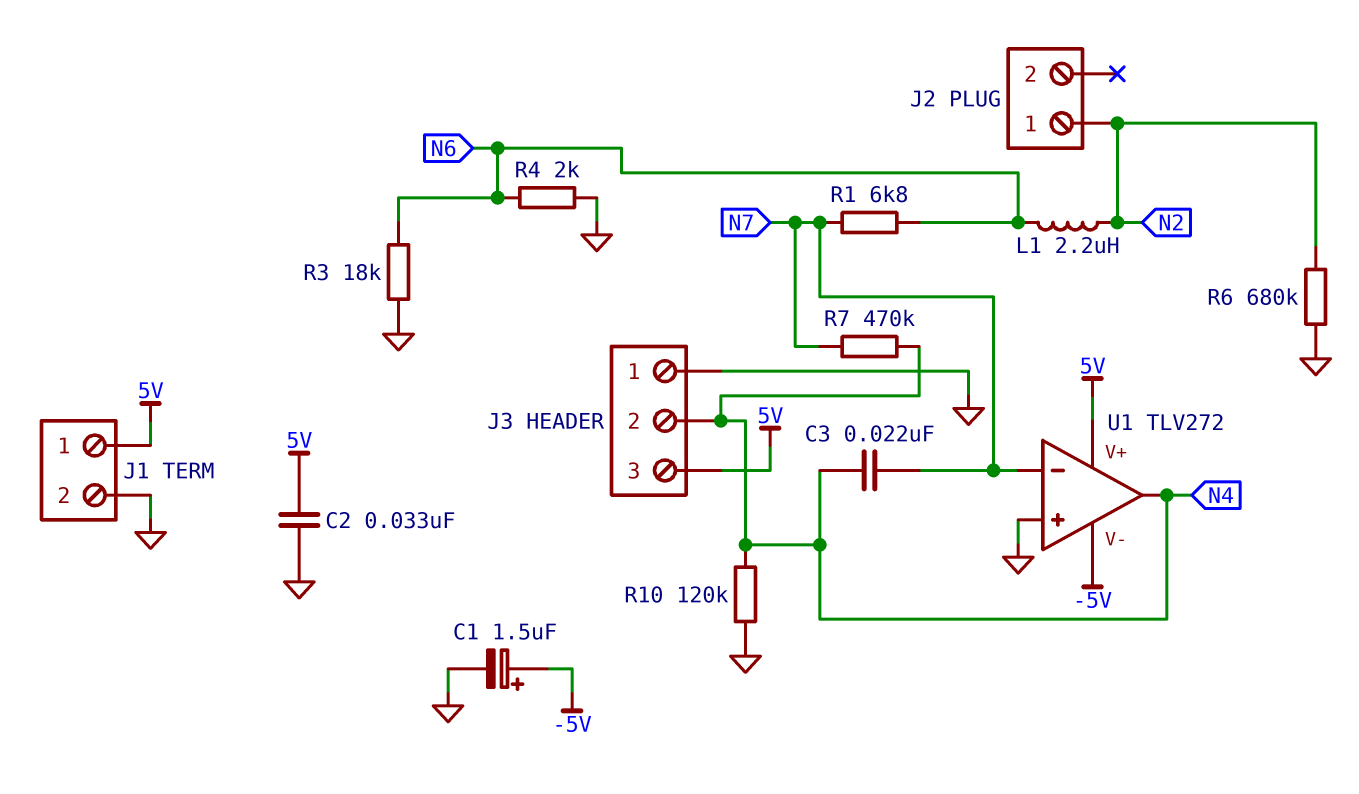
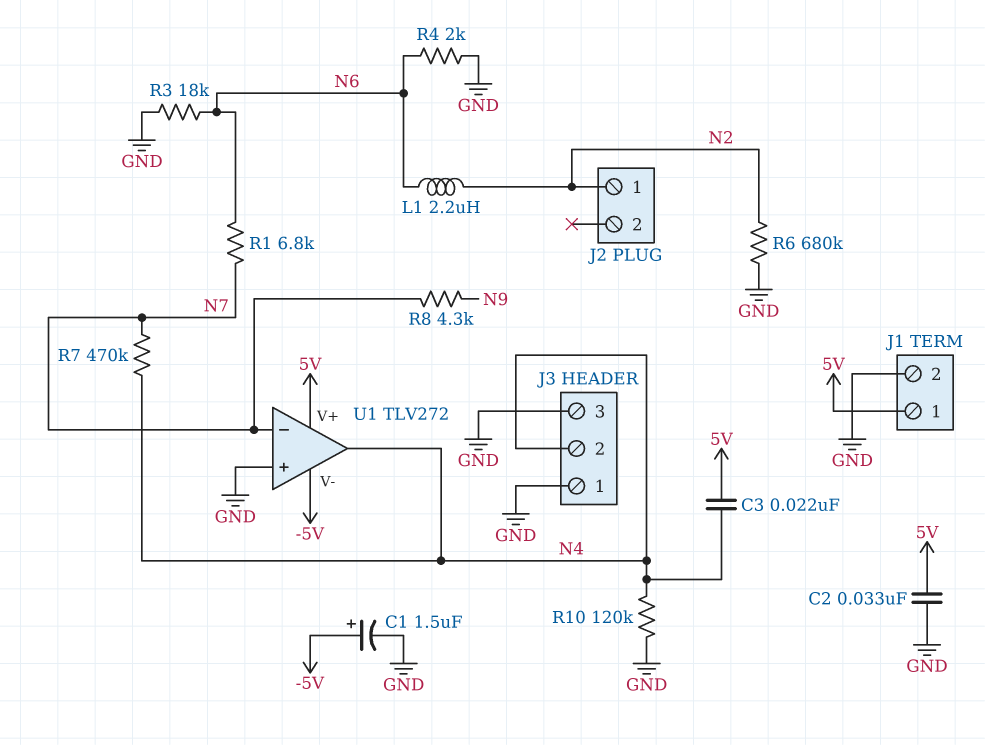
C3: 22nF (N4, N7) -> 22nF (5V, N4)
J3 pin 3: 5V -> GND
R8: none -> 4.3k (N7, N9)

